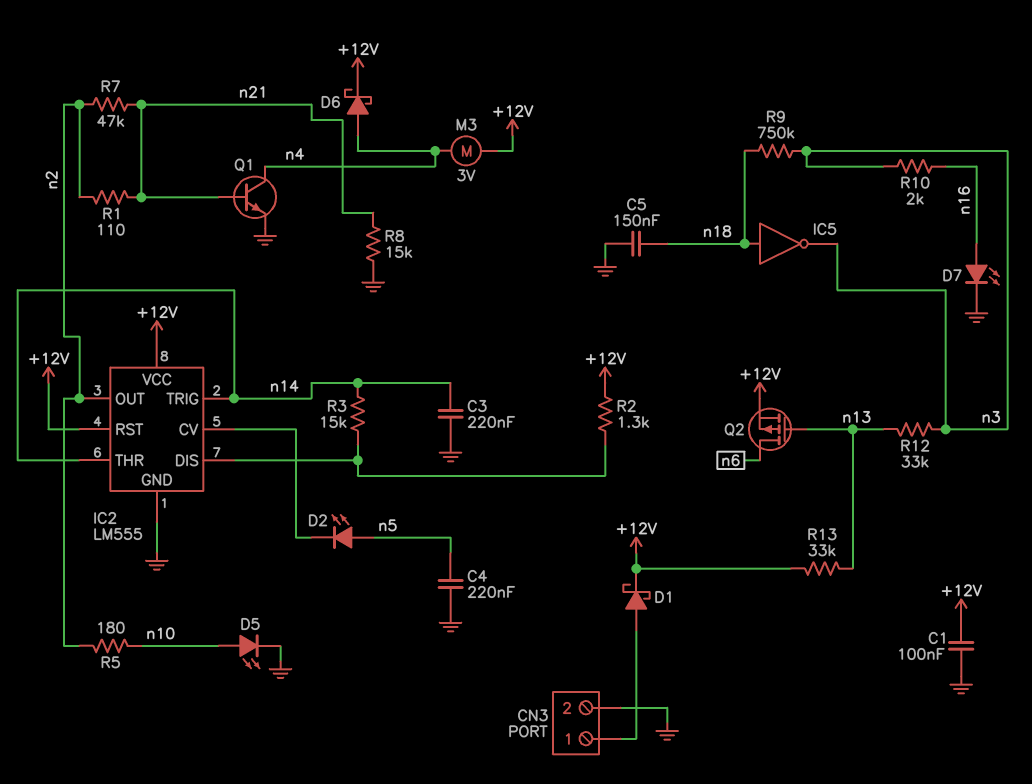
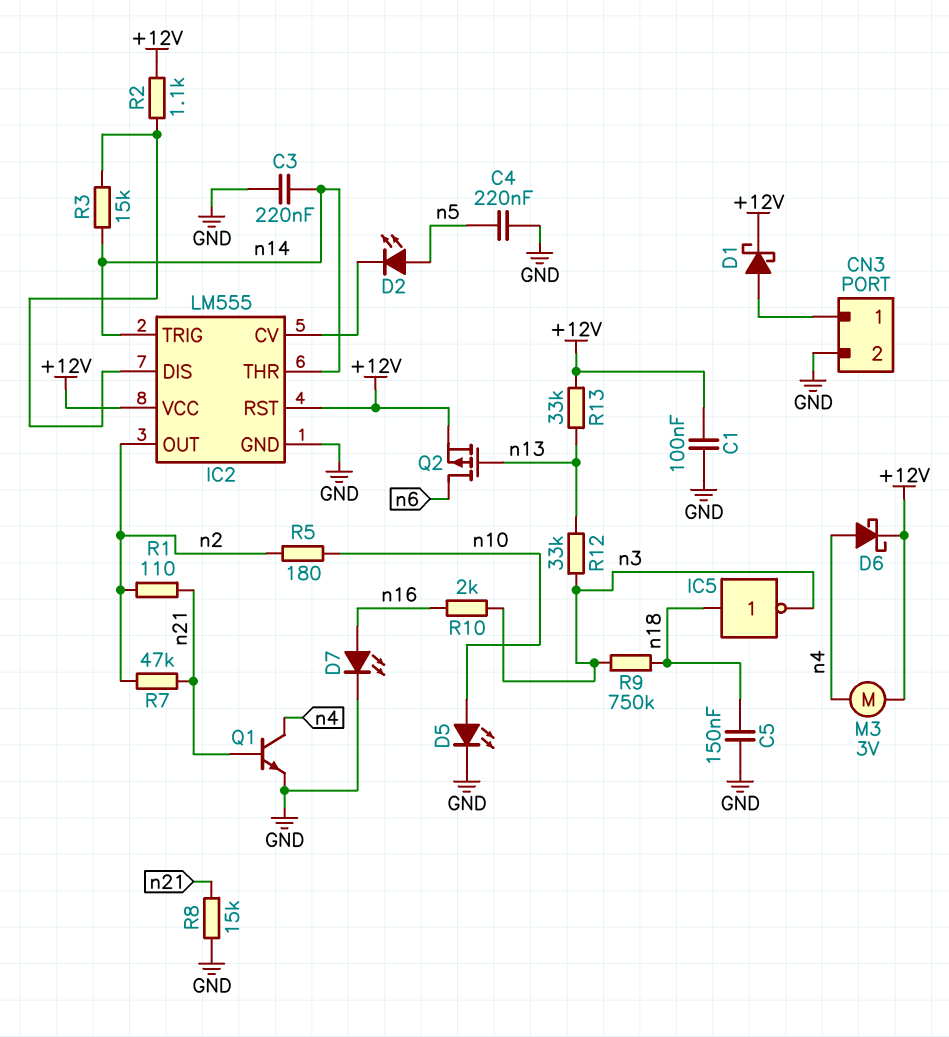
R2: 1.3k (+12V, IC2/DIS) -> 1.1k (+12V, IC2/DIS)

